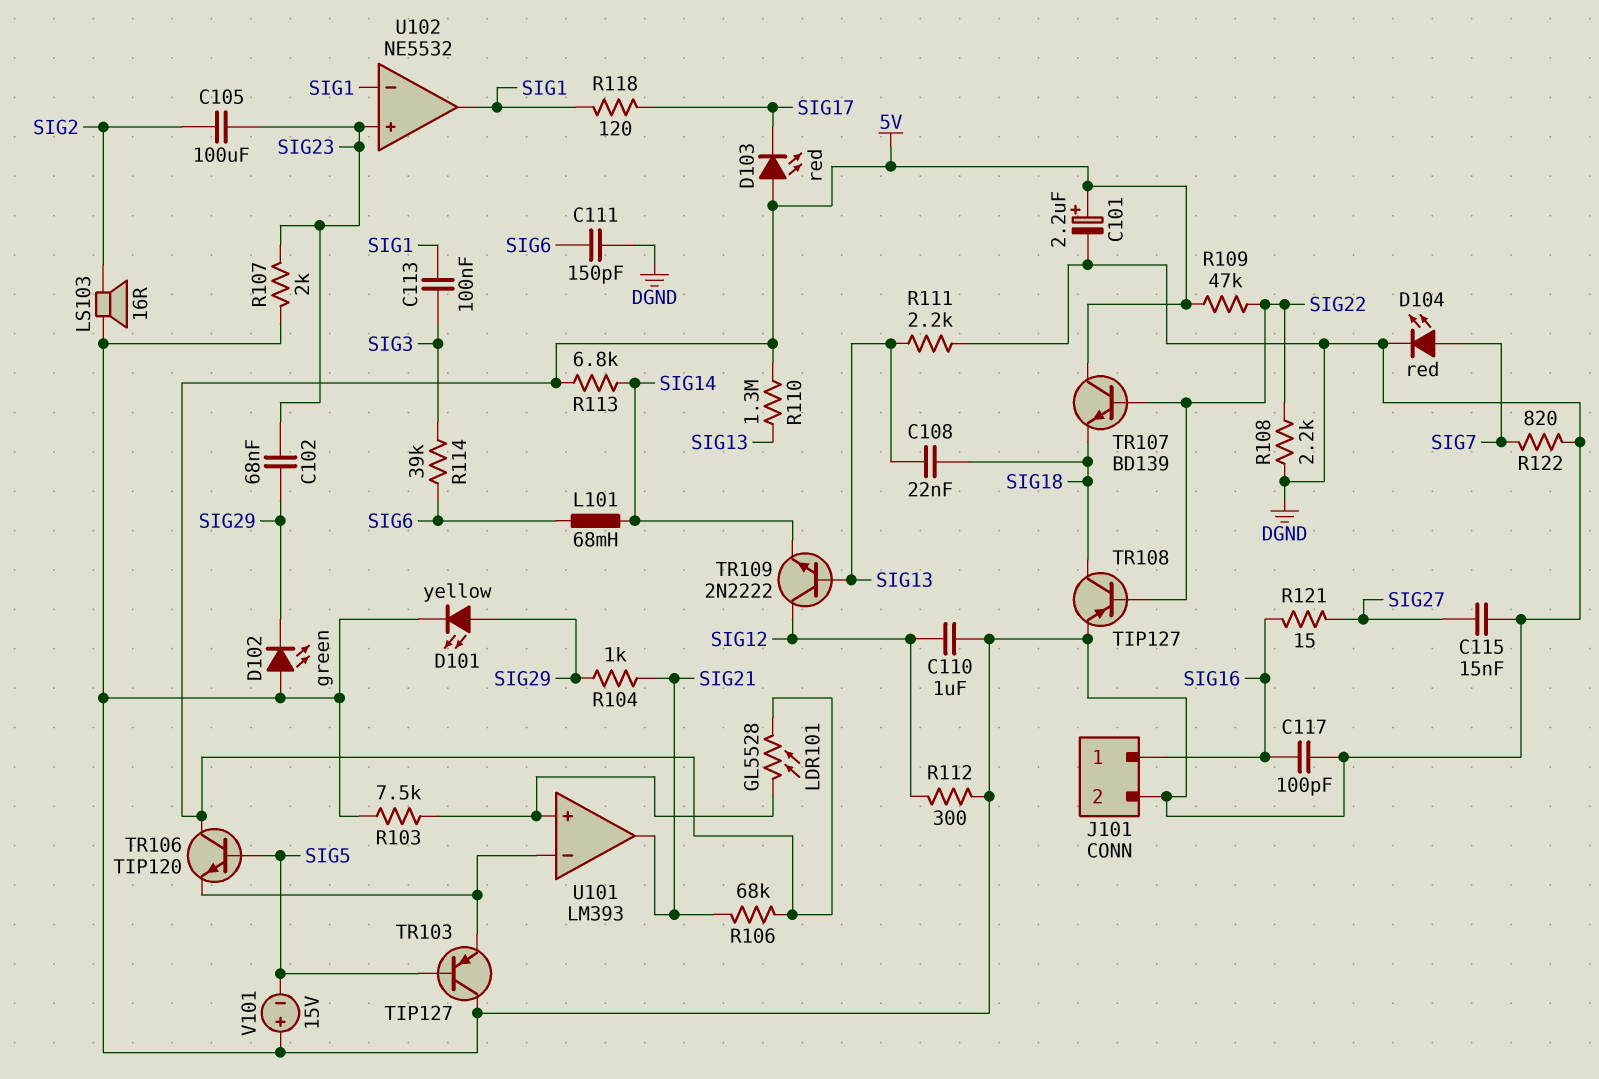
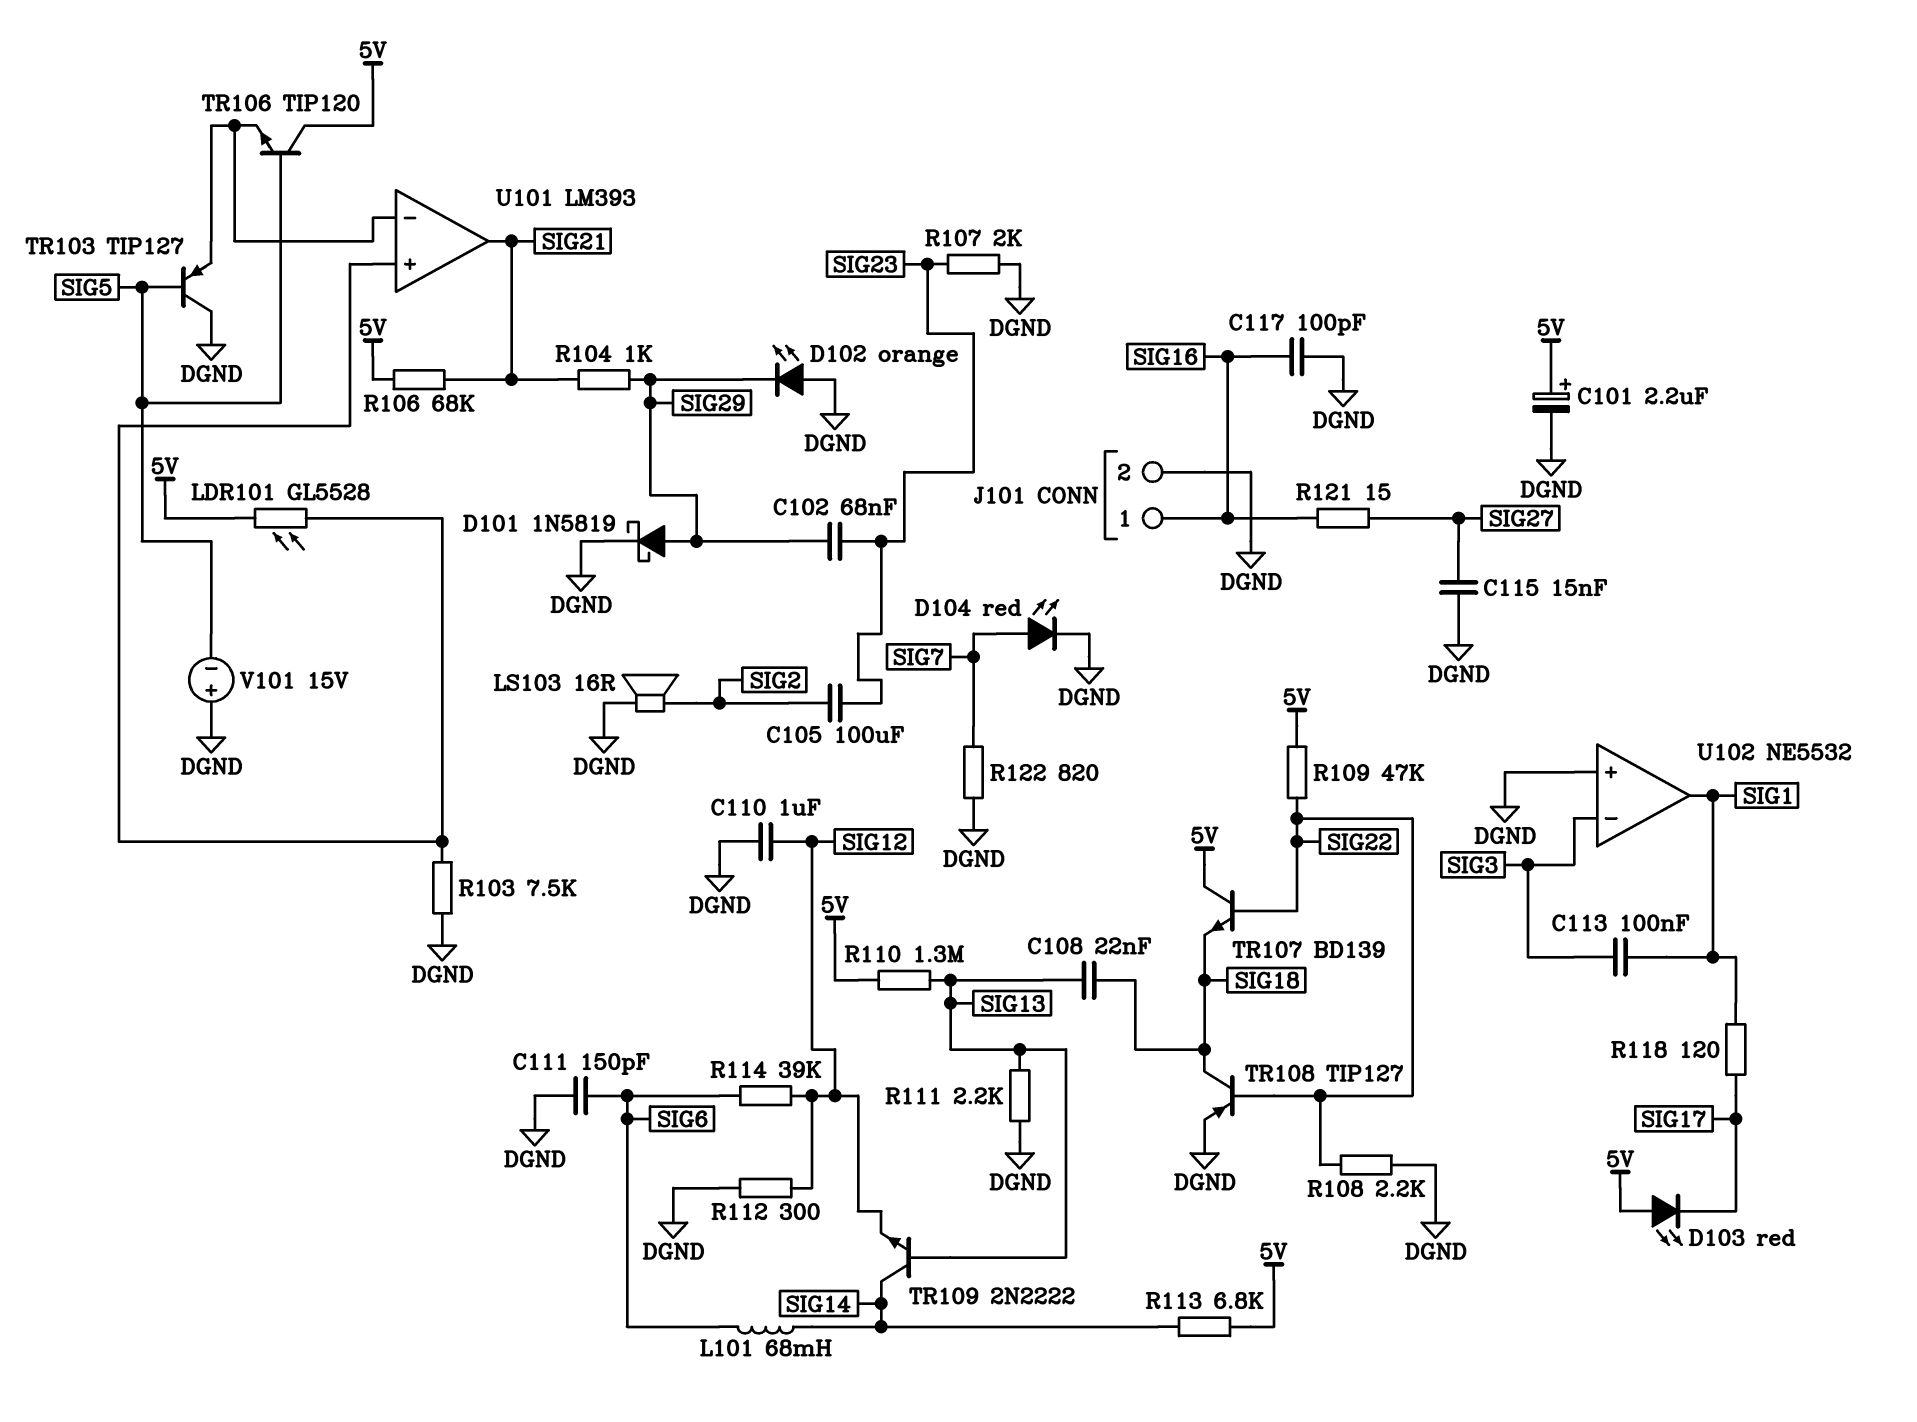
D101: LED yellow (A SIG29, K DGND) -> schottky 1N5819 (A SIG29, K DGND)
D102: LED green (A DGND, K SIG29) -> LED orange (A DGND, K SIG29)
R114: 39k (SIG3, SIG6) -> 39k (SIG6, SIG12)
TR109: NPN 2N2222 (B SIG13, C SIG12, E SIG14) -> NPN 2N2222 (B SIG13, C SIG14, E SIG12)
U102 pin in+: SIG23 -> DGND
U102 pin in-: SIG1 -> SIG3

